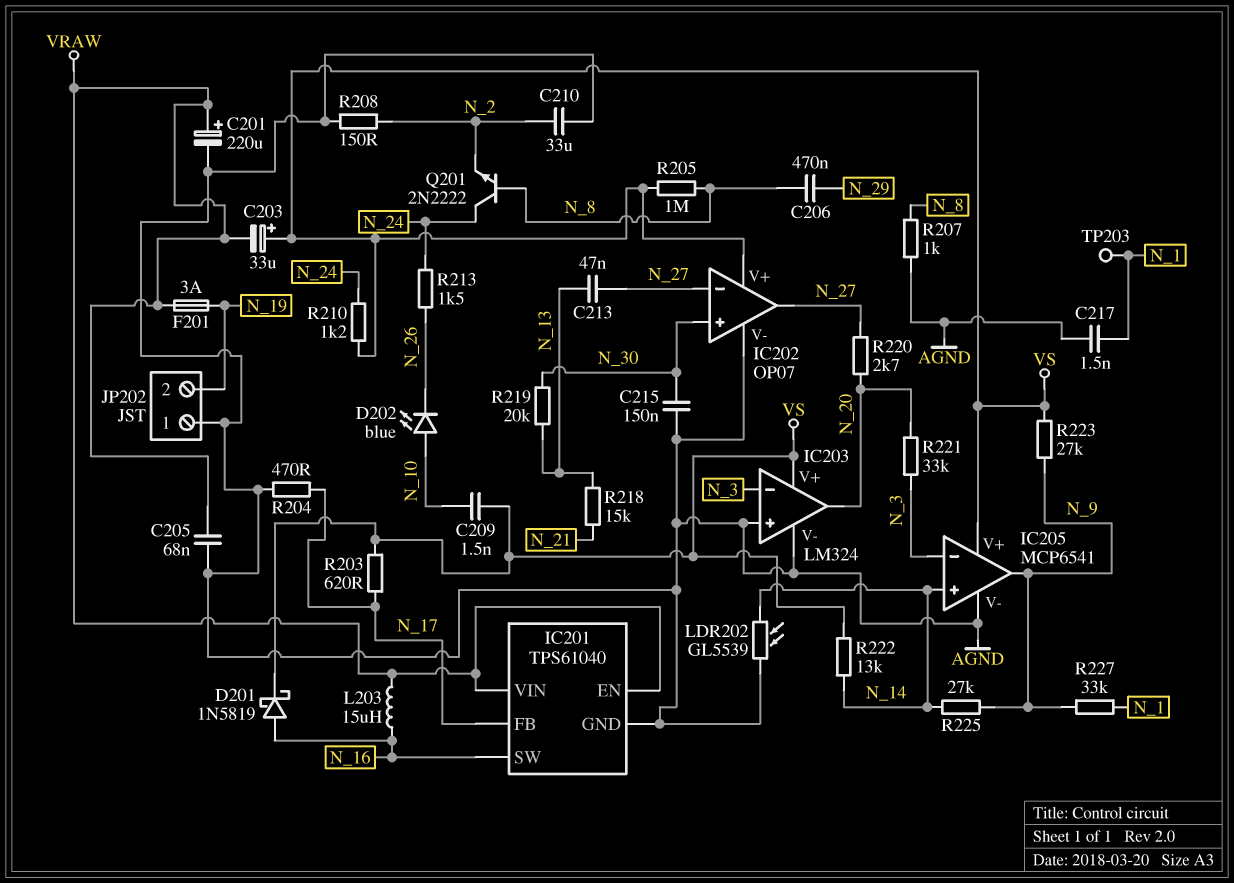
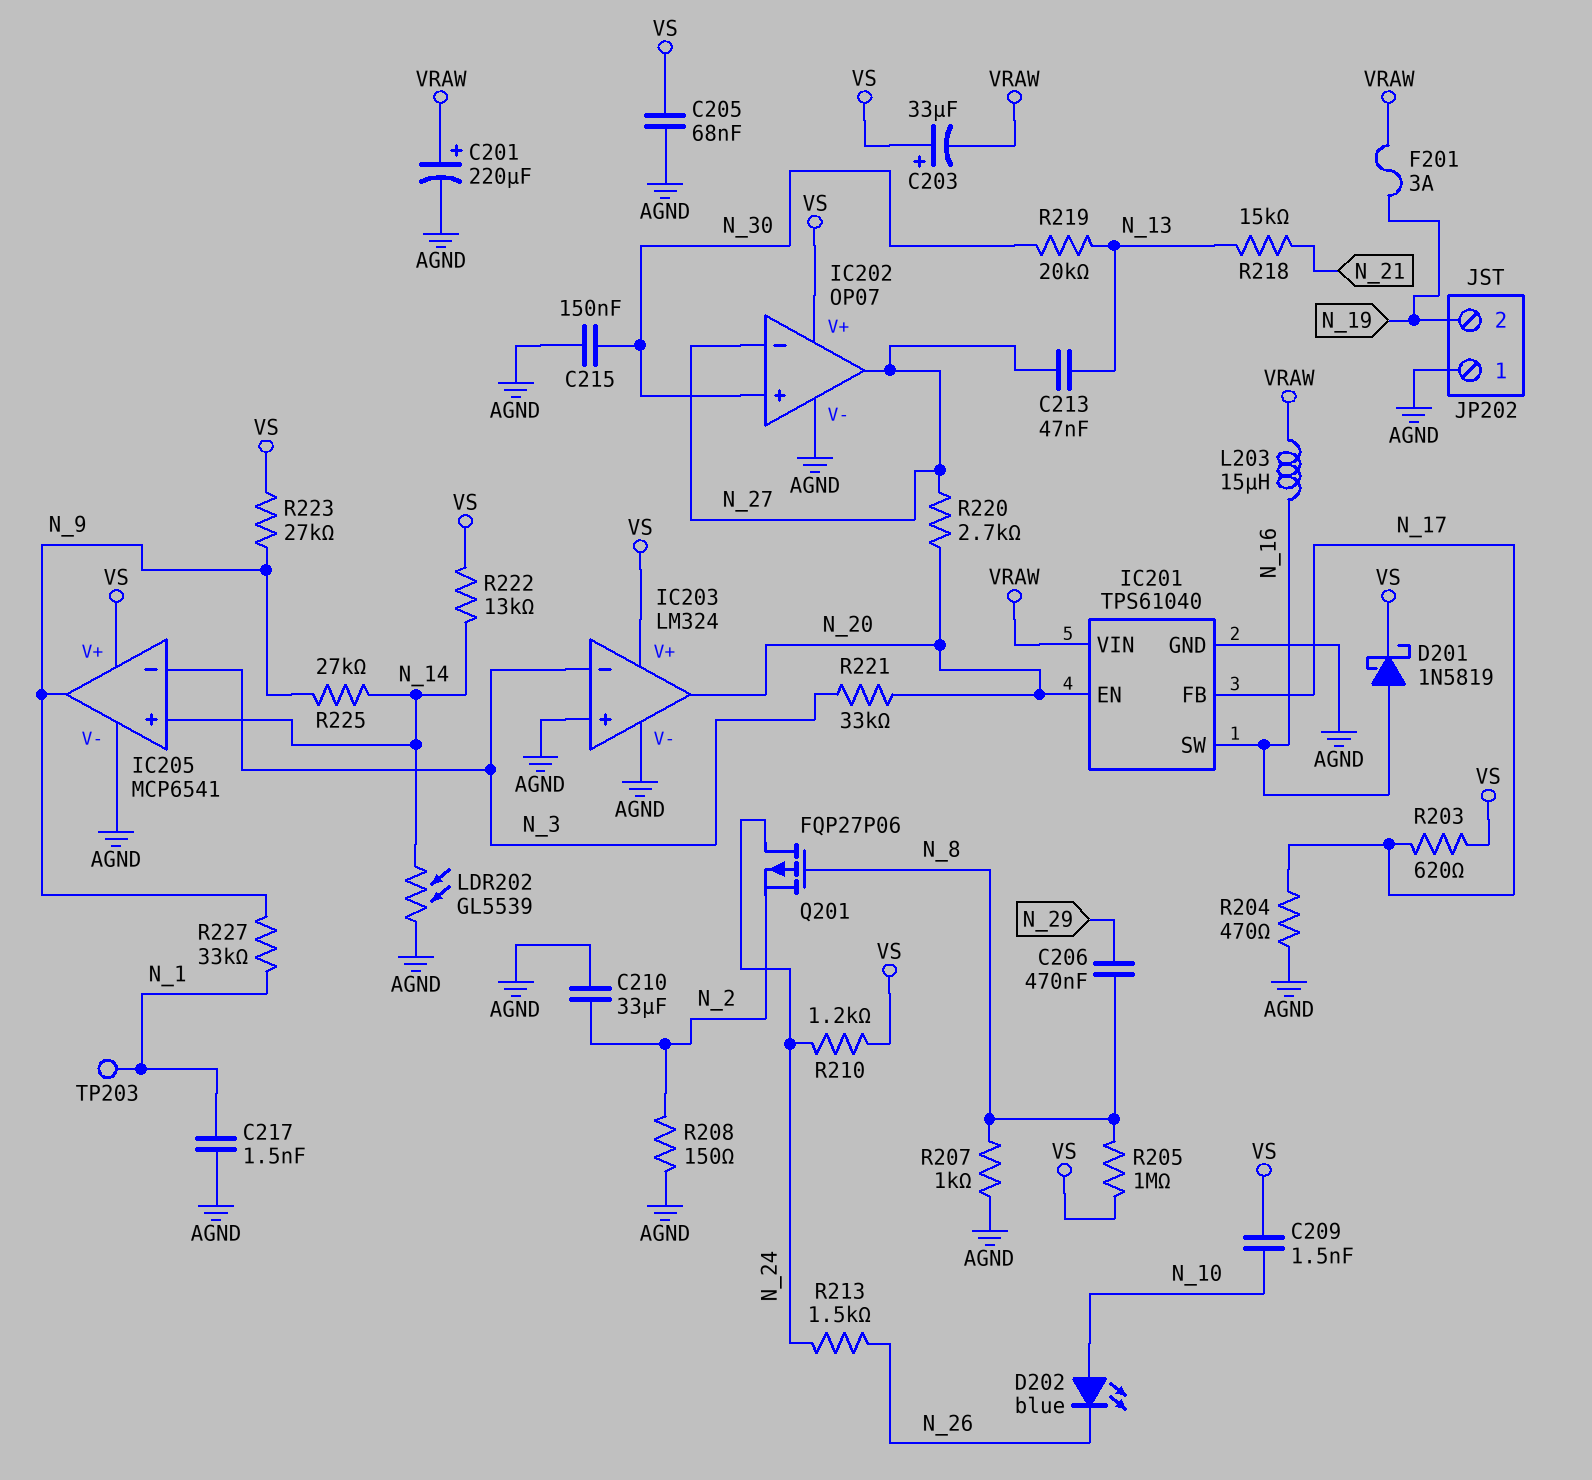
C205: 68nF (AGND, VRAW) -> 68nF (AGND, VS)
IC201 pin EN: VRAW -> N_20
Q201: NPN 2N2222 (B N_8, C N_24, E N_2) -> PMOS FQP27P06 (G N_8, D N_24, S N_2)

